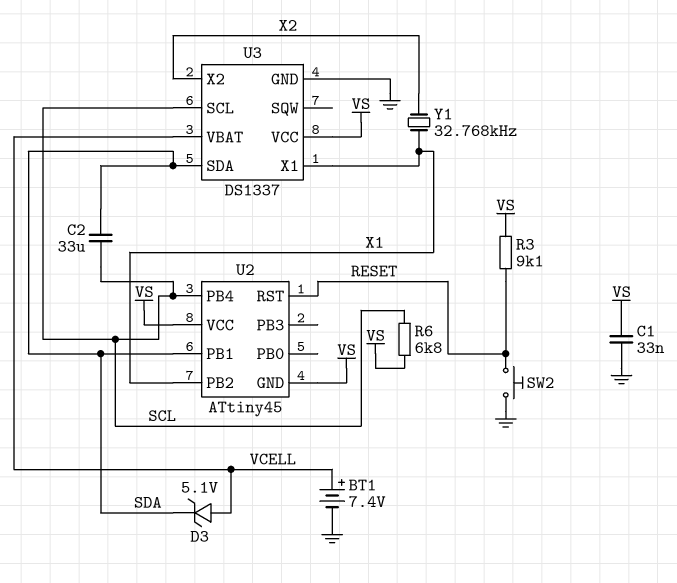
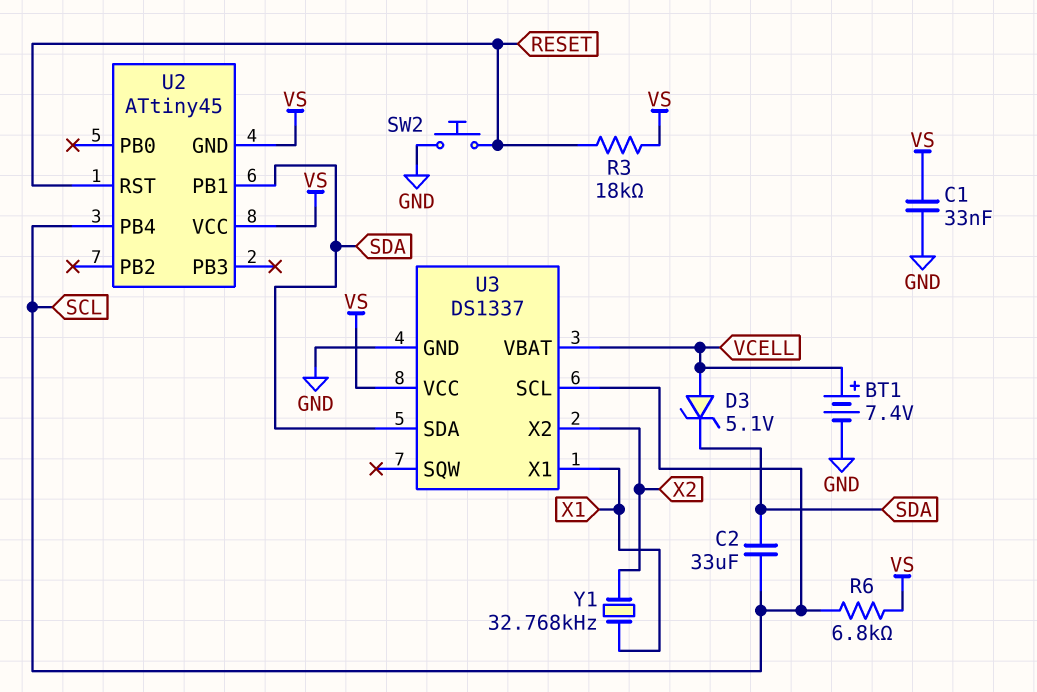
R3: 9.1k (RESET, VS) -> 18k (RESET, VS)
U2 pin PB2: X1 -> none

